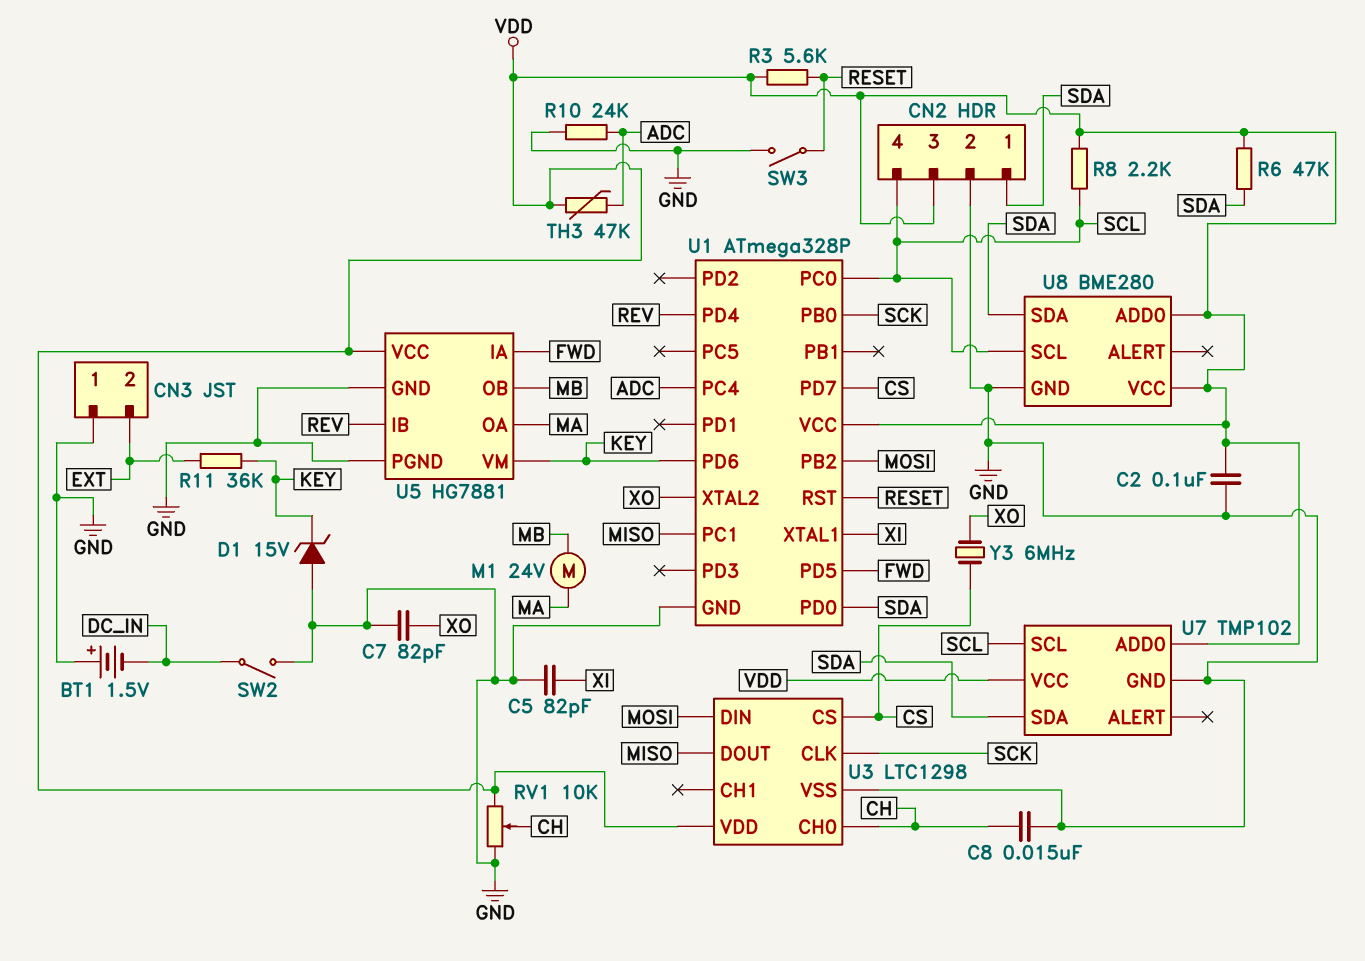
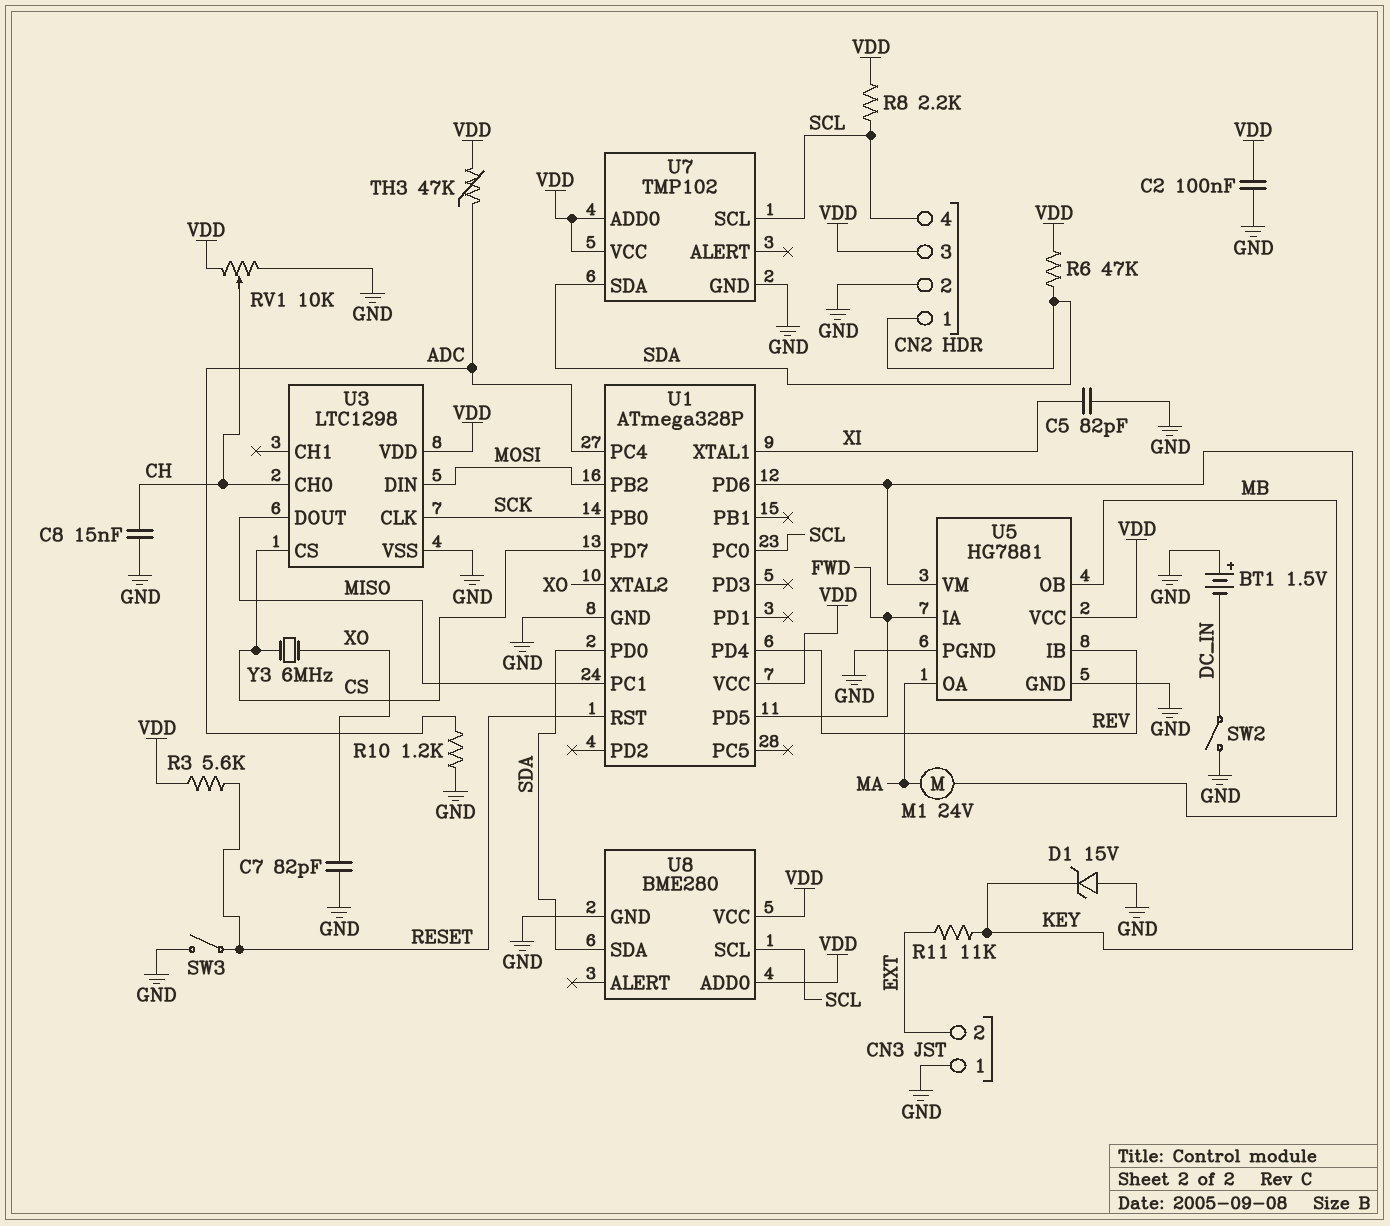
R10: 24k (ADC, GND) -> 1.2k (ADC, GND)
R11: 36k (EXT, KEY) -> 11k (EXT, KEY)

